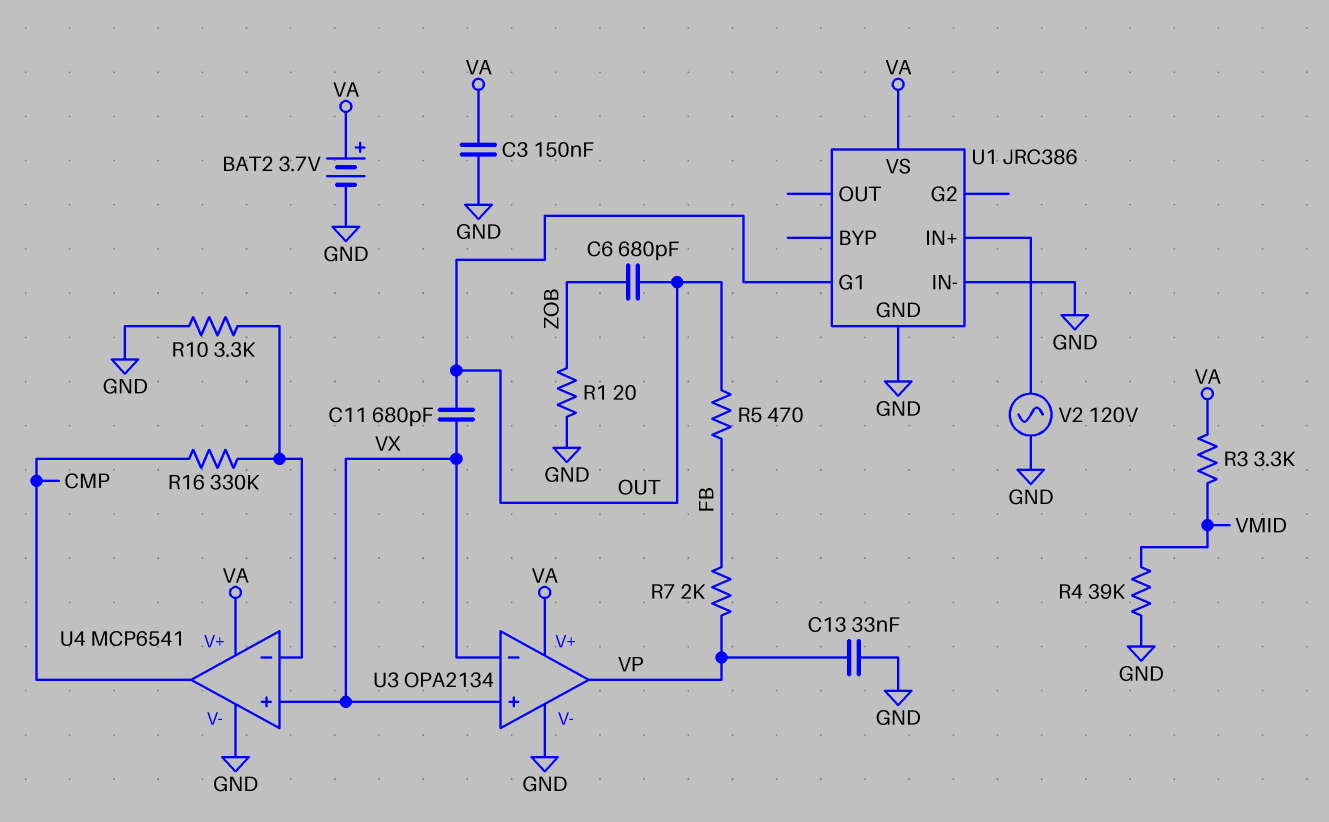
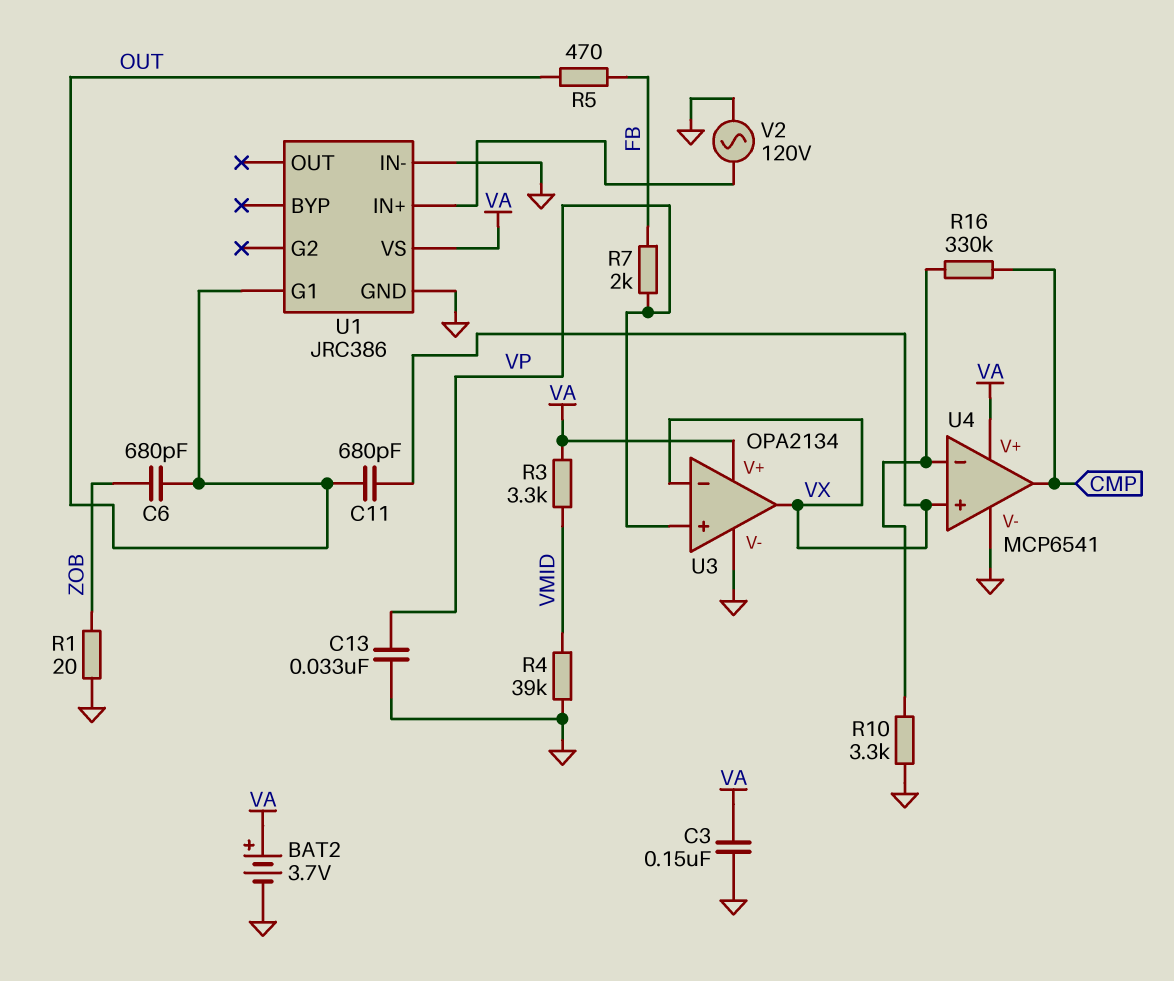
U3 pin in+: VX -> VP
U3 pin out: VP -> VX

